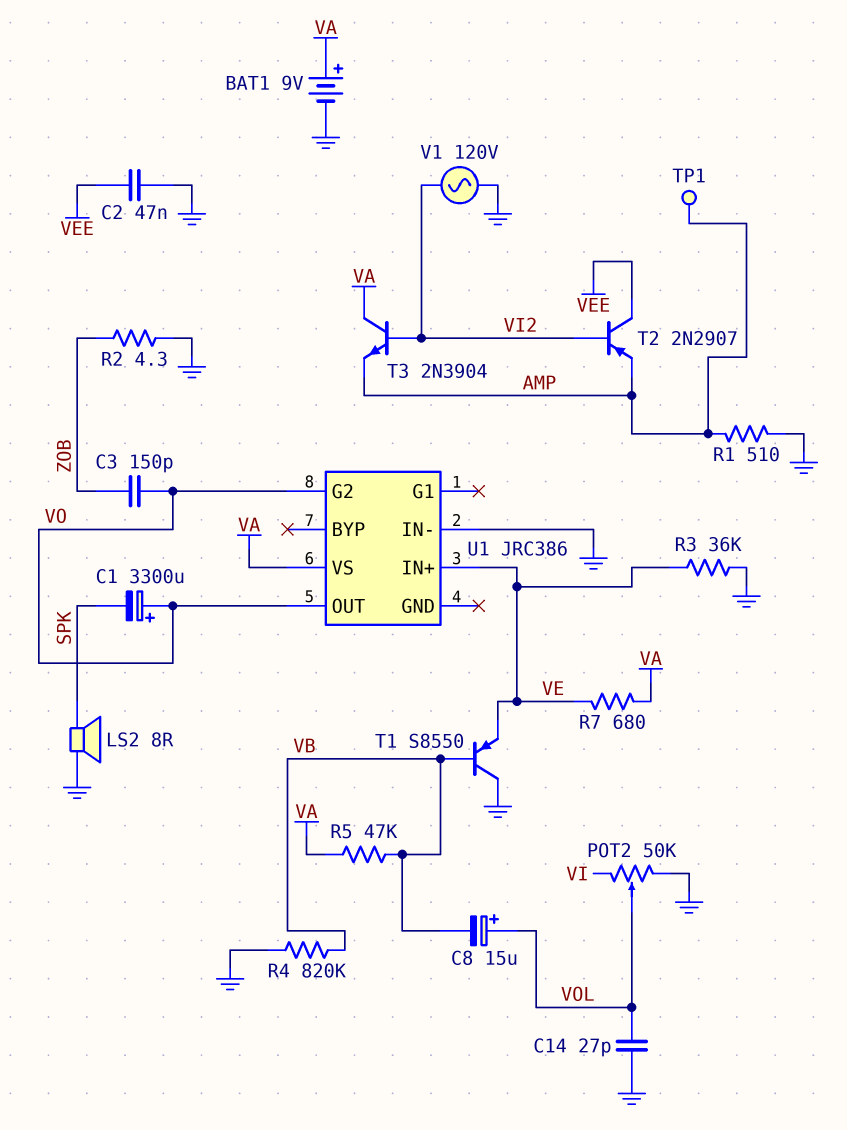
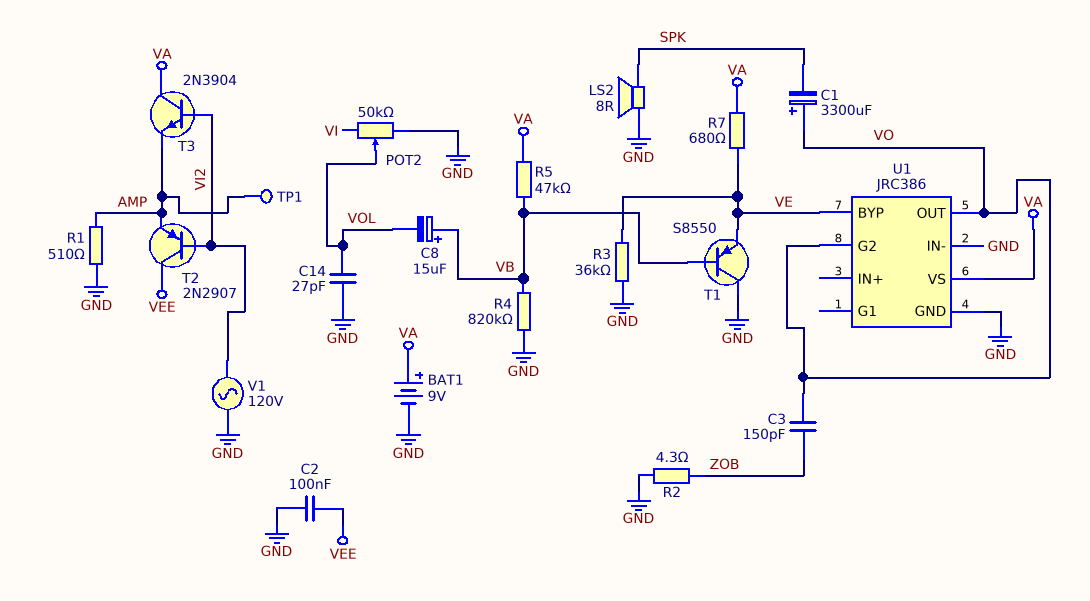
C2: 47nF (GND, VEE) -> 100nF (GND, VEE)
C8: 15uF (plus VOL, minus VB) -> 15uF (plus VB, minus VOL)
U1 pin BYP: none -> VE
U1 pin GND: none -> GND
U1 pin IN+: VE -> none

